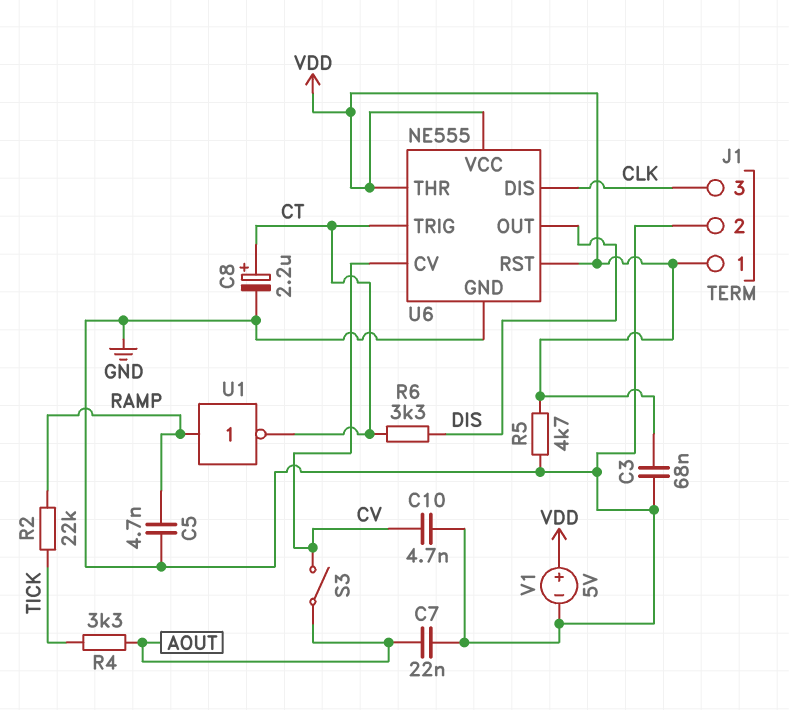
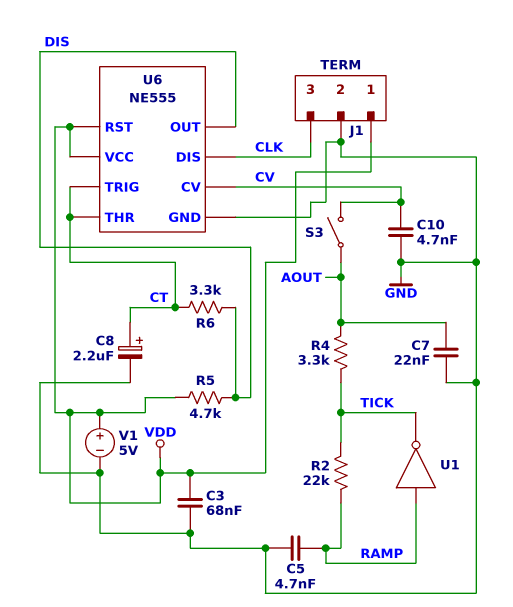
R5: 4.7k (GND, VDD) -> 4.7k (DIS, VDD)
U1: NOT (in RAMP, out CT) -> NOT (in RAMP, out TICK)
U6 pin THR: VDD -> CT

